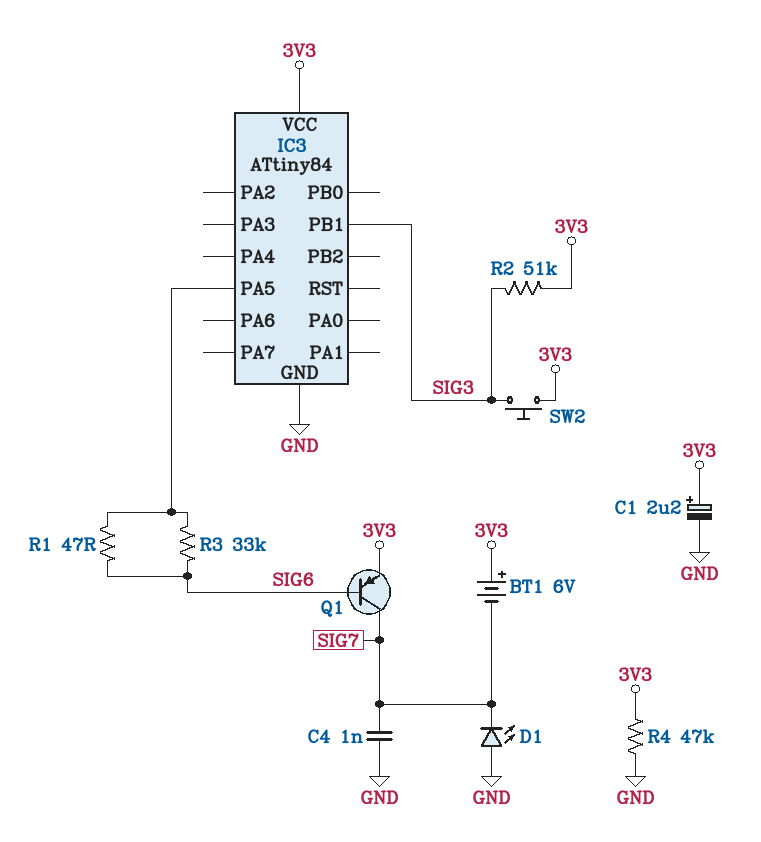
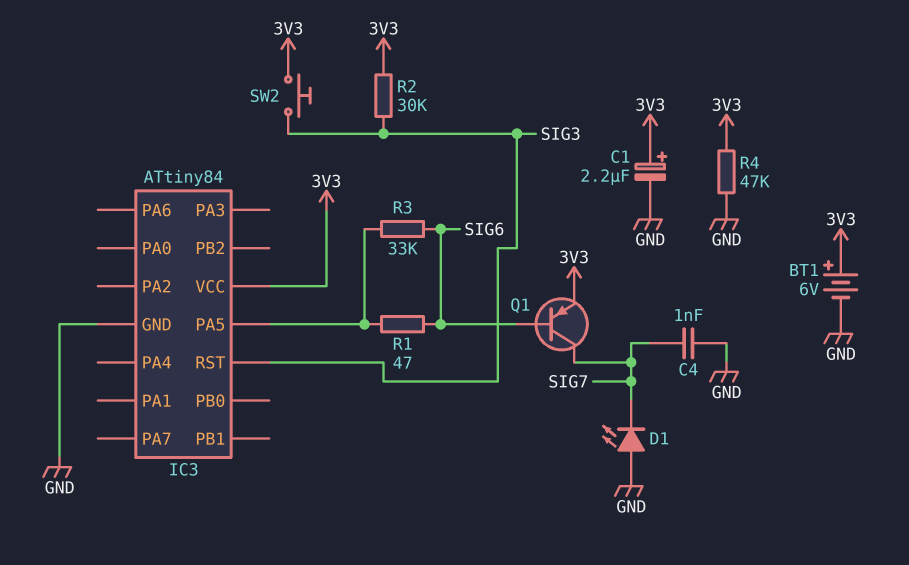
BT1: 6V (plus 3V3, minus SIG7) -> 6V (plus 3V3, minus GND)
IC3 pin PB1: SIG3 -> none
IC3 pin RST: none -> SIG3
R2: 51k (3V3, SIG3) -> 30k (3V3, SIG3)

